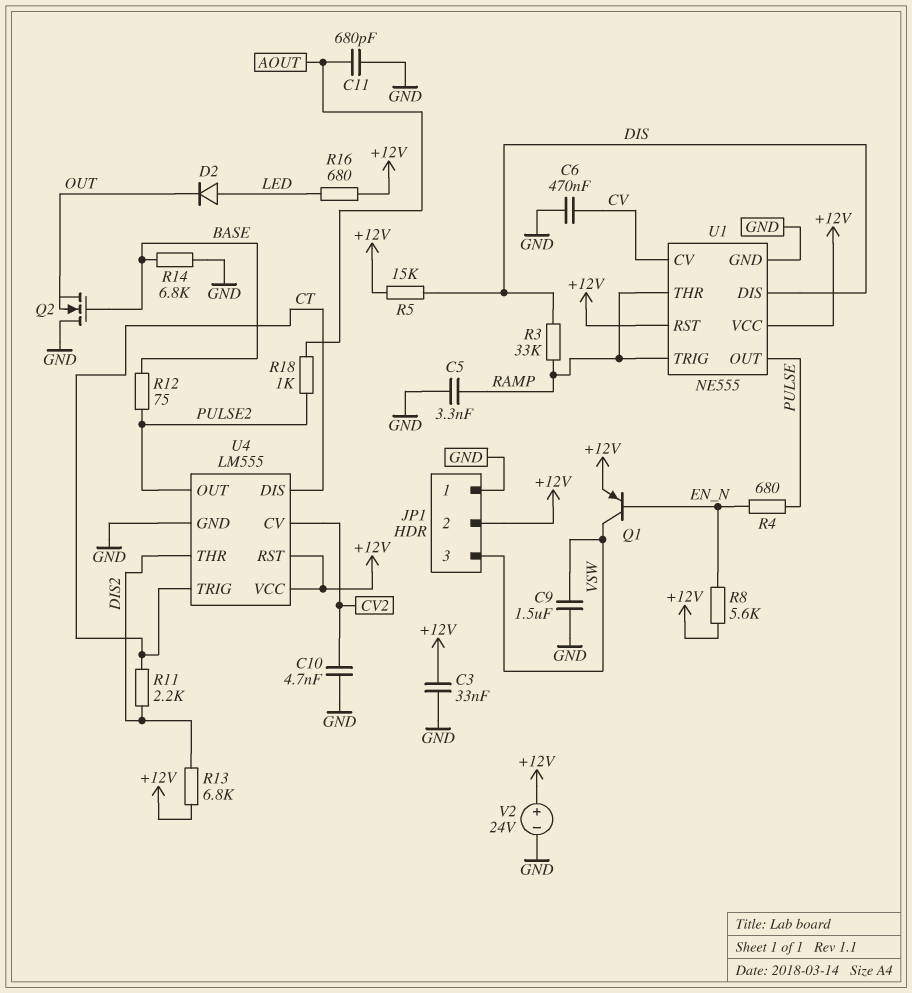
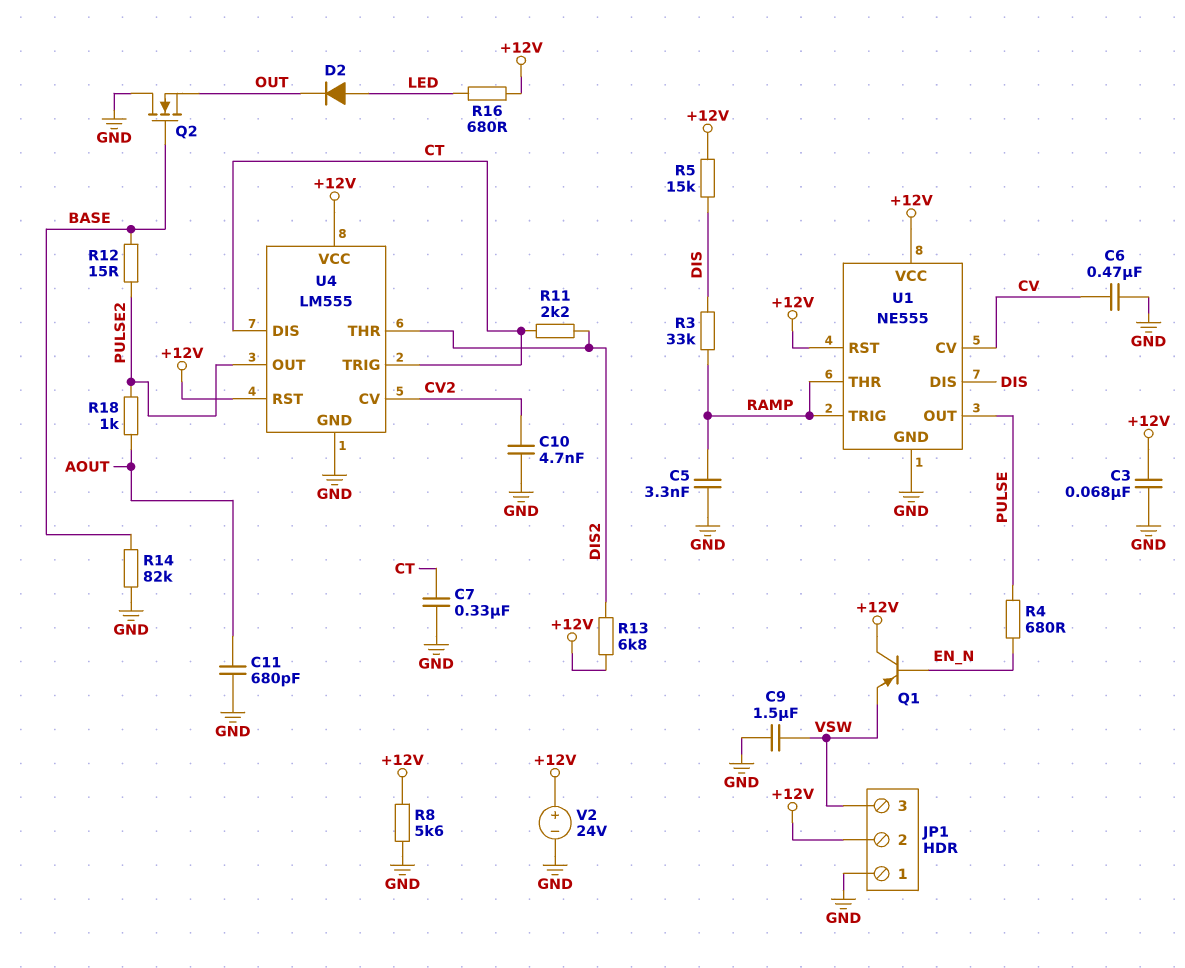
C3: 33nF (+12V, GND) -> 68nF (+12V, GND)
C7: none -> 330nF (CT, GND)
Q1: PNP (B EN_N, C VSW, E +12V) -> PNP (B EN_N, C +12V, E VSW)
R8: 5.6k (+12V, EN_N) -> 5.6k (+12V, GND)
R12: 75 (BASE, PULSE2) -> 15 (BASE, PULSE2)
R14: 6.8k (BASE, GND) -> 82k (BASE, GND)

